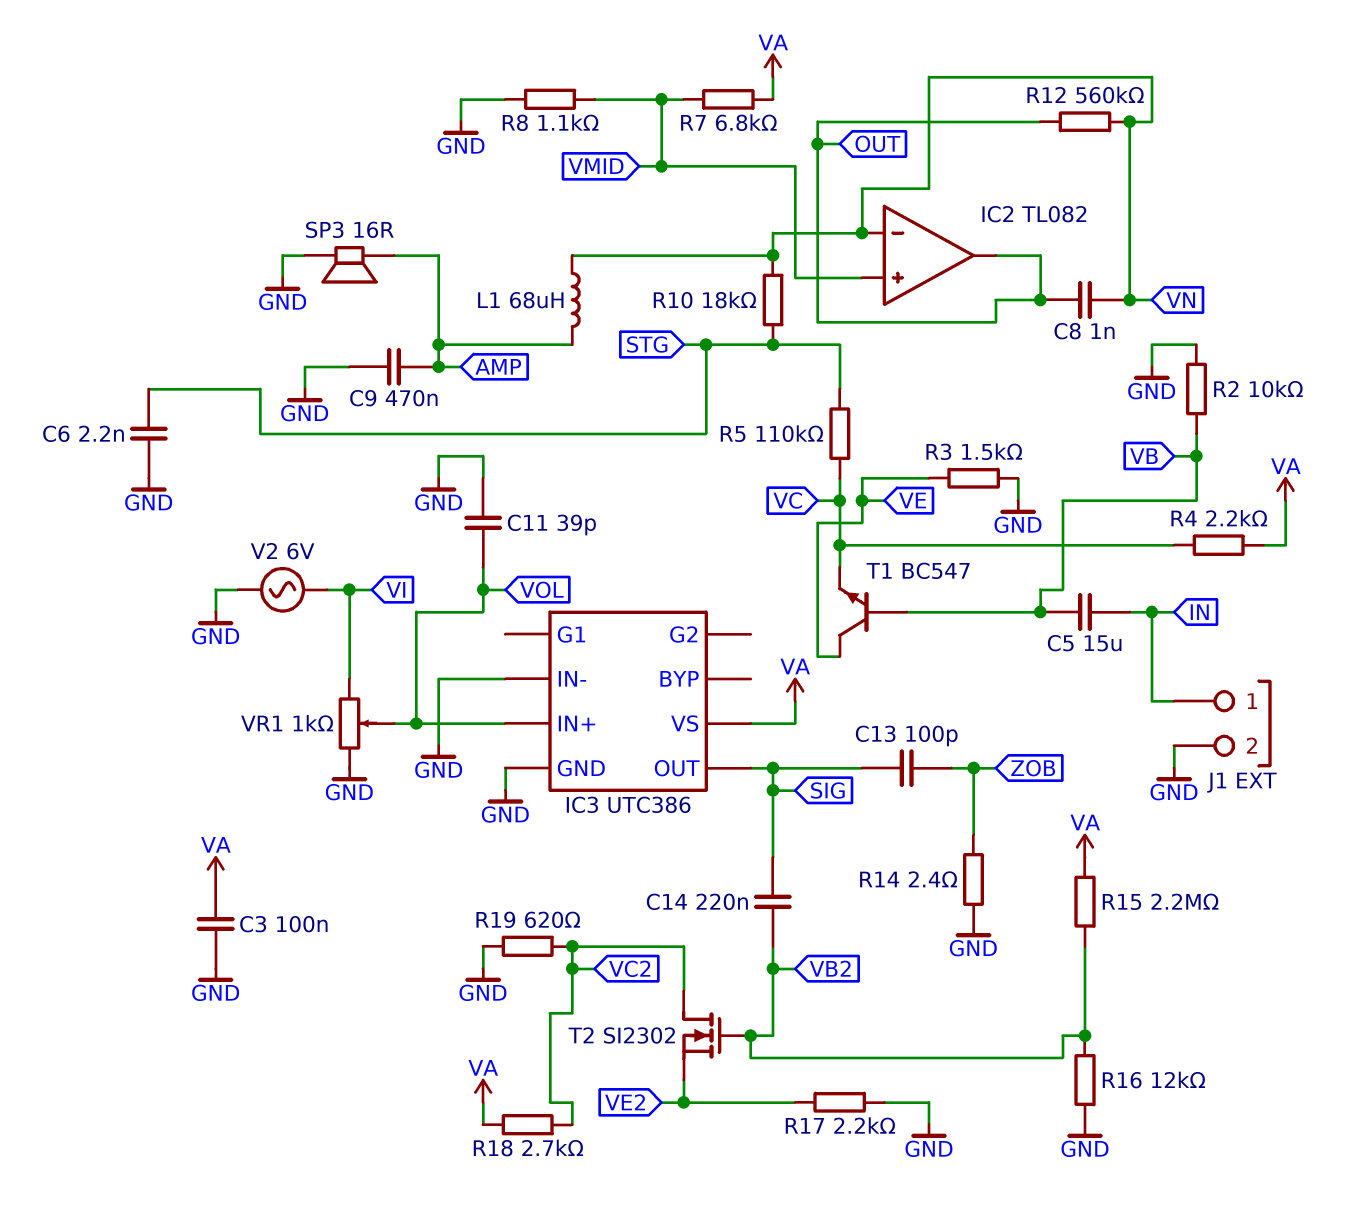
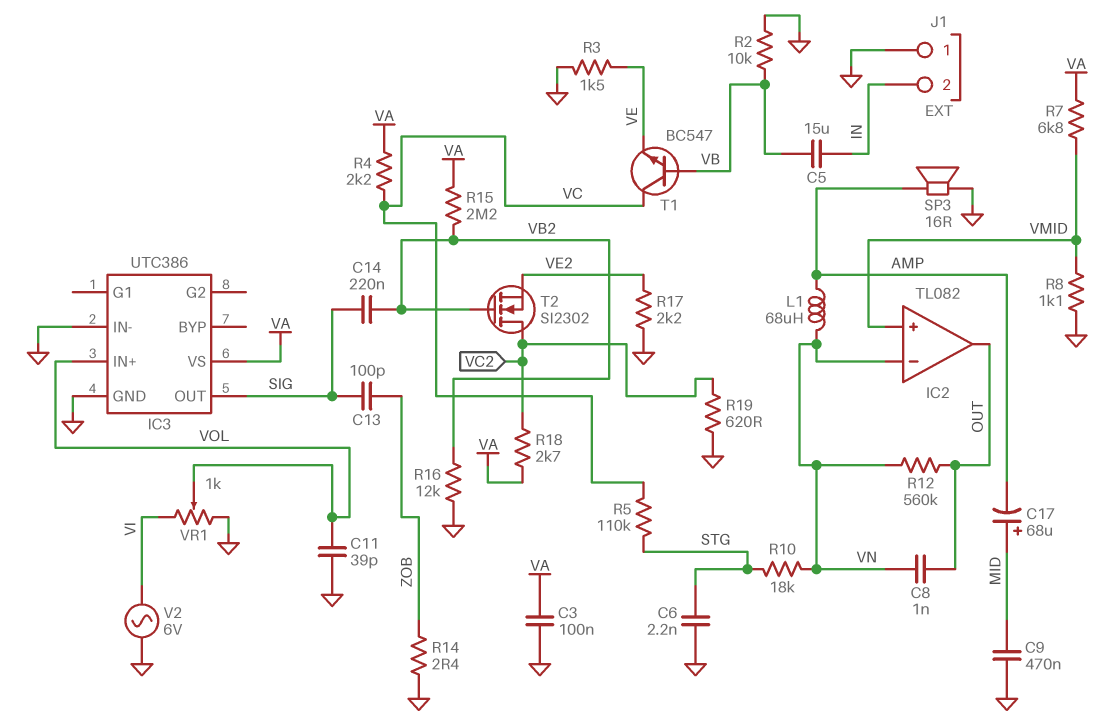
C9: 470nF (AMP, GND) -> 470nF (GND, MID)
C17: none -> 68uF (plus MID, minus AMP)
J1 pin 1: IN -> GND
J1 pin 2: GND -> IN
T1: NPN BC547 (B VB, C VE, E VC) -> NPN BC547 (B VB, C VC, E VE)

